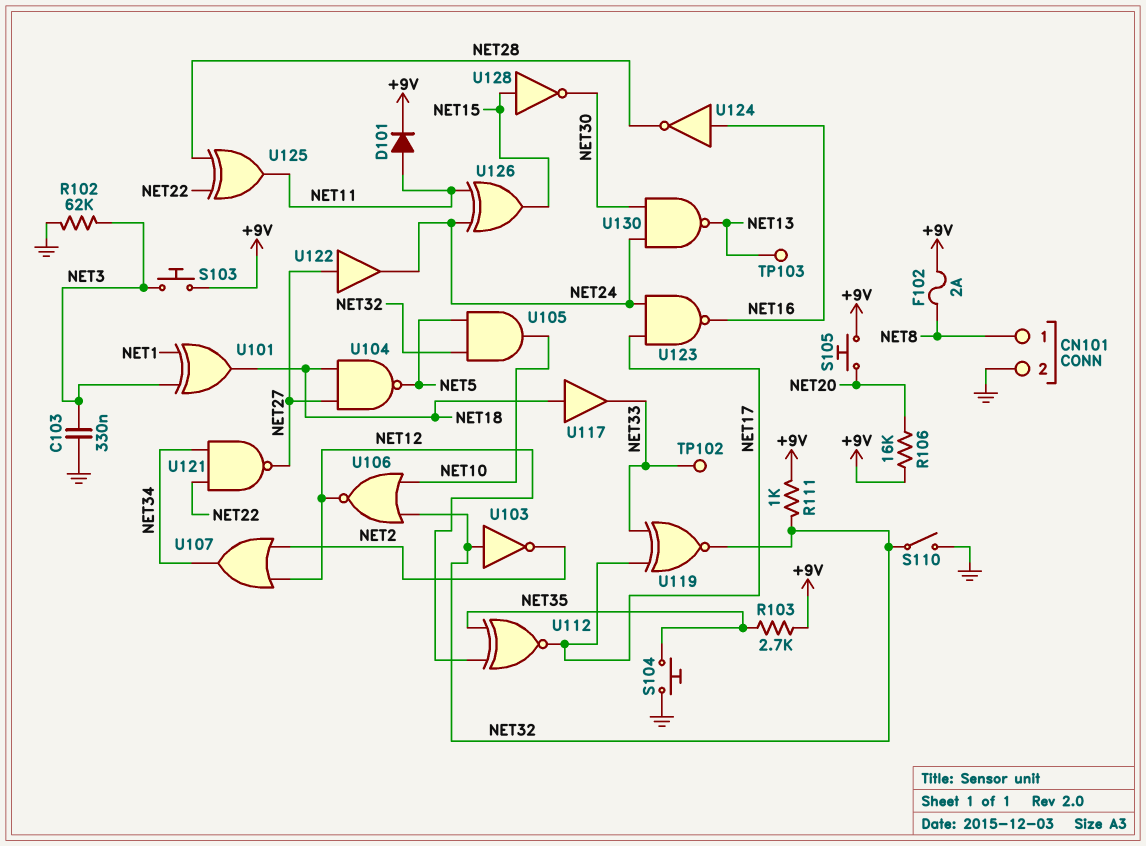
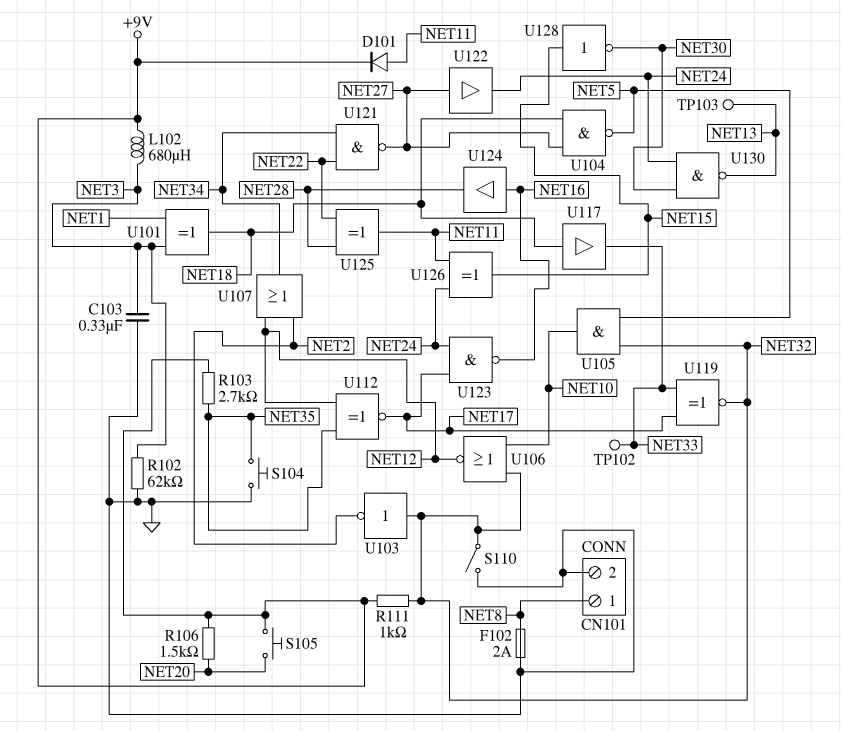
F102: 2A (+9V, NET8) -> 2A (GND, NET8)
L102: none -> 680uH (+9V, NET3)
R106: 16k (+9V, NET20) -> 1.5k (+9V, NET20)
S103: button (+9V, NET3) -> none
U124: NOT (in NET16, out NET28) -> buffer (in NET16, out NET28)

